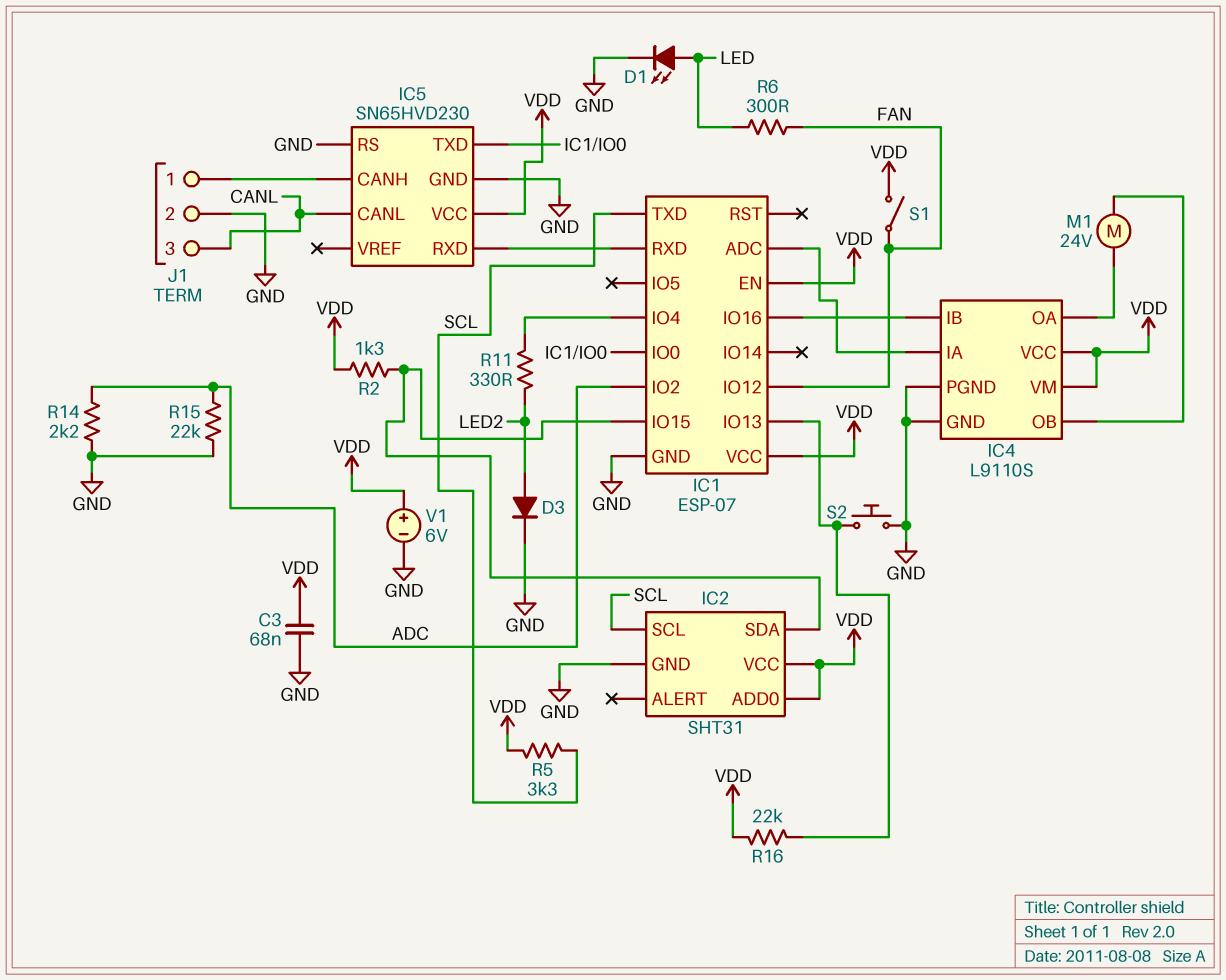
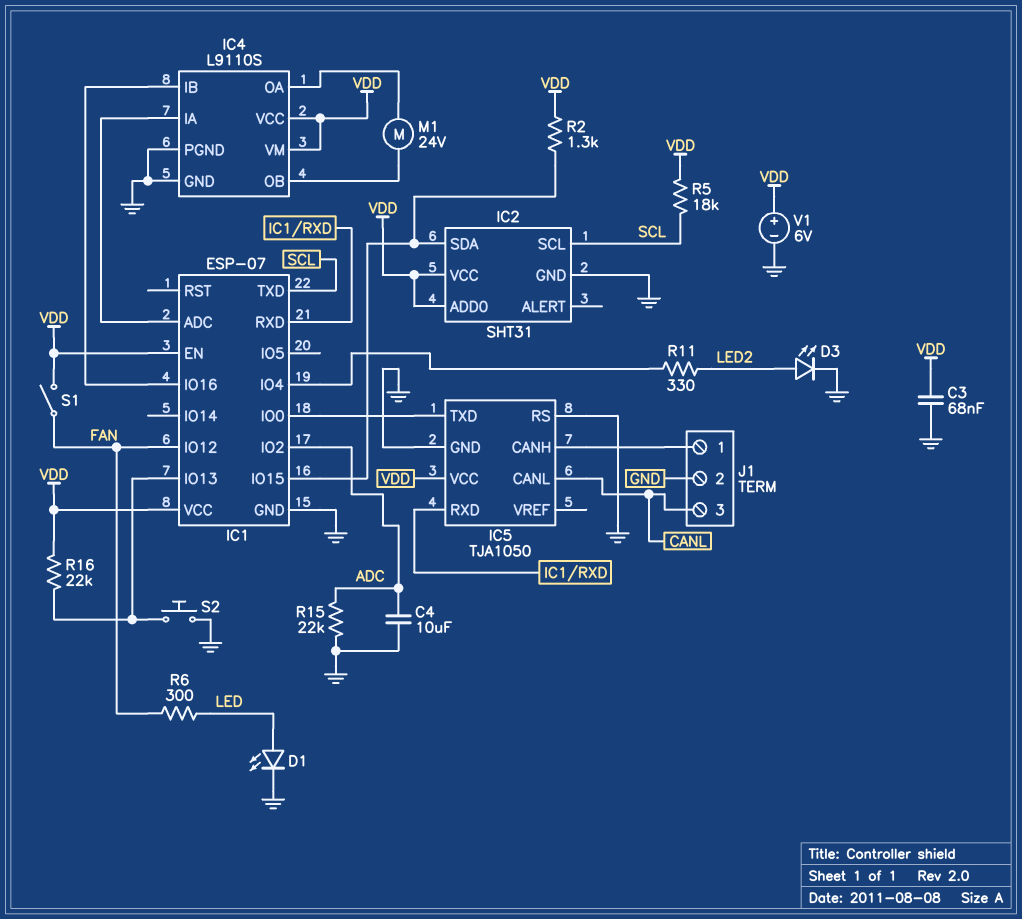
C4: none -> 10uF (ADC, GND)
D3: diode (A LED2, K GND) -> LED (A LED2, K GND)
IC5: SN65HVD230 -> TJA1050
R5: 3.3k (SCL, VDD) -> 18k (SCL, VDD)
R14: 2.2k (ADC, GND) -> none

